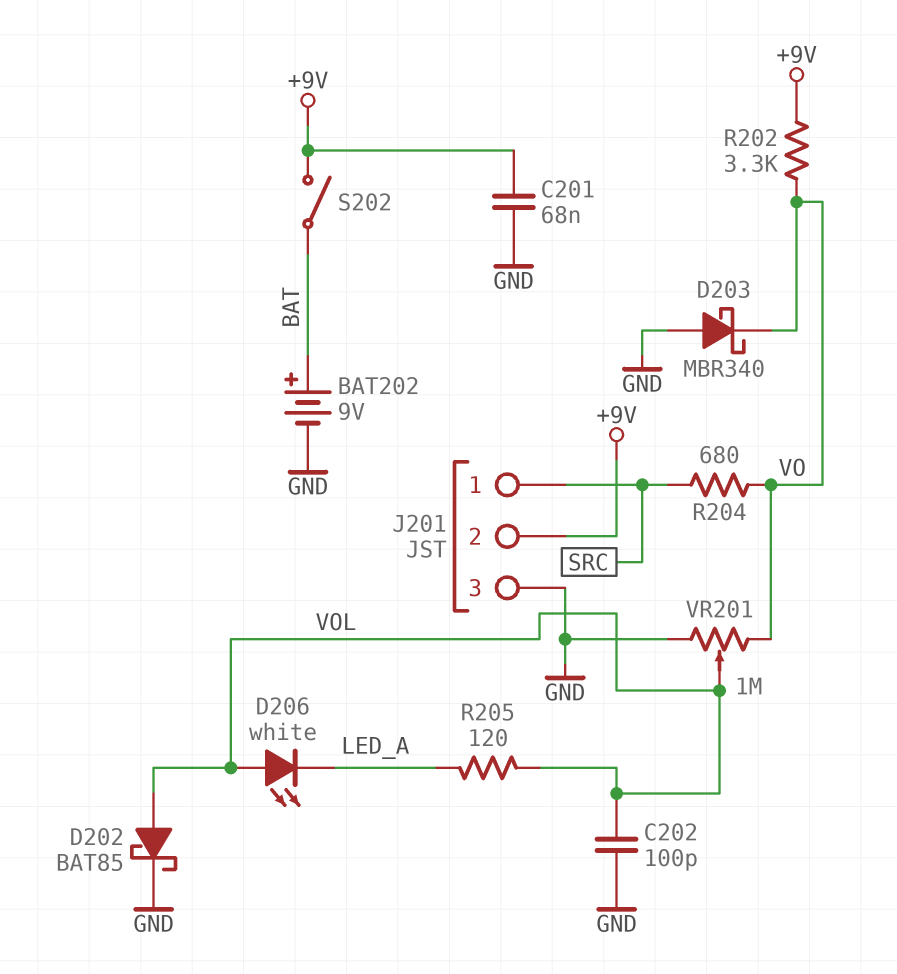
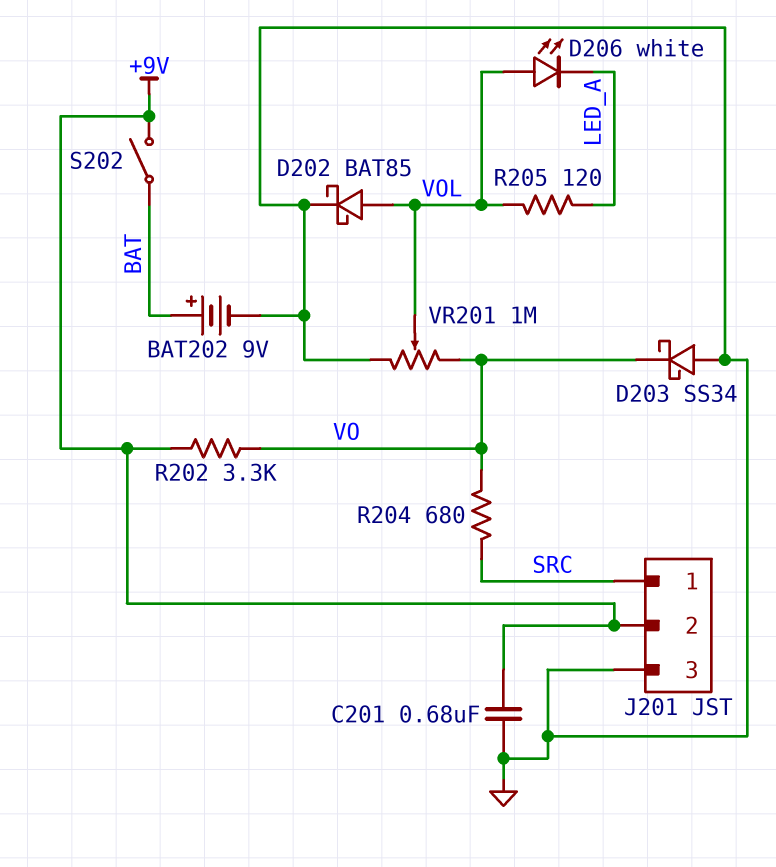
C201: 68nF (+9V, GND) -> 680nF (+9V, GND)
C202: 100pF (GND, VOL) -> none
D203: schottky MBR340 (A GND, K VO) -> schottky SS34 (A GND, K VO)

